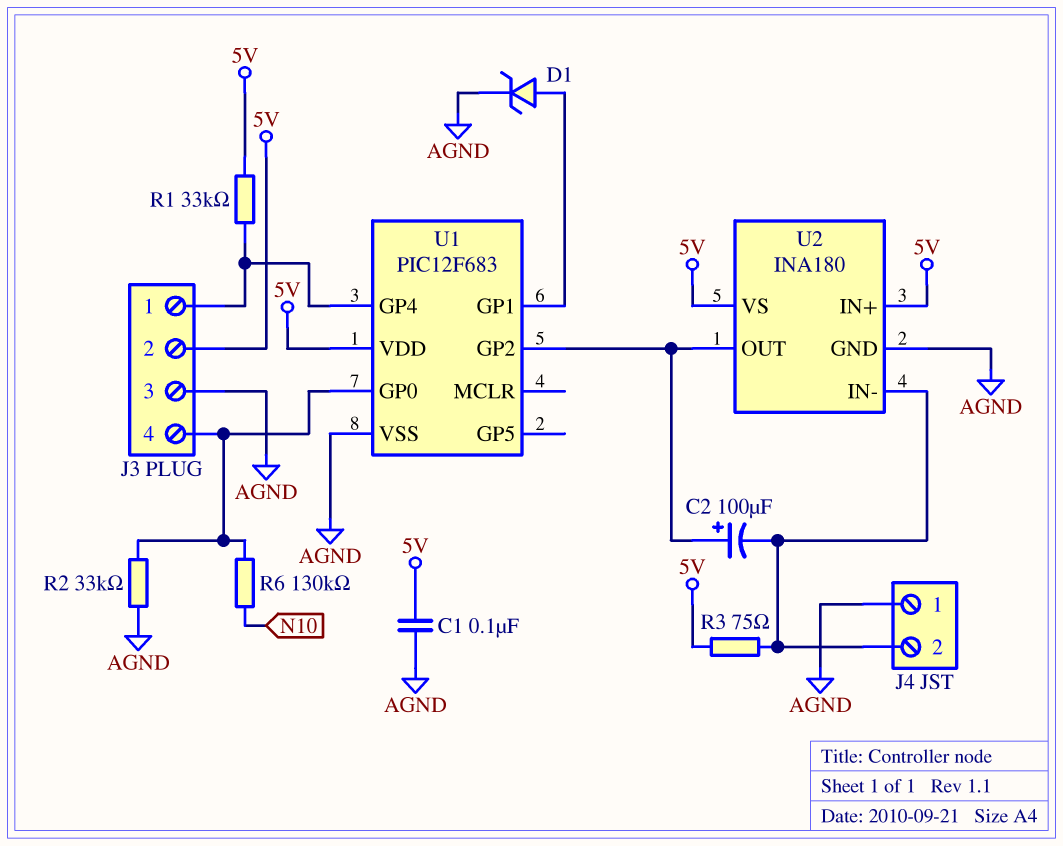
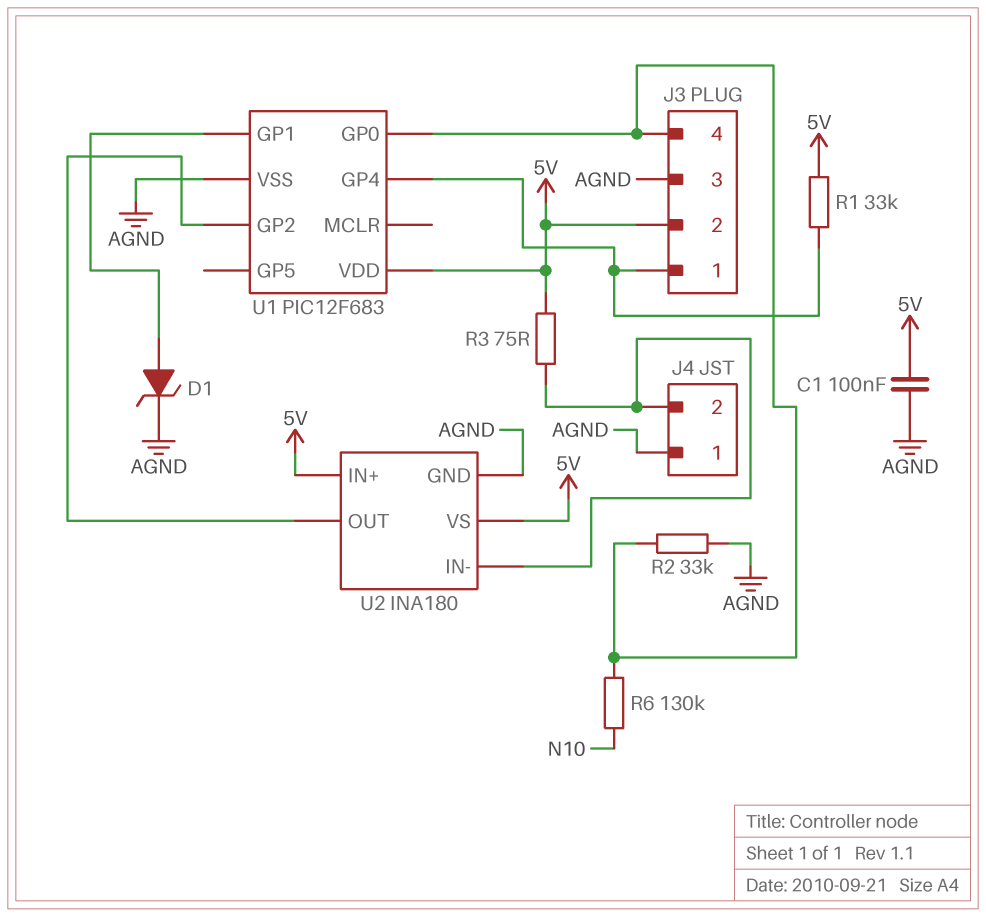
C2: 100uF (plus U1/GP2, minus J4/2) -> none

